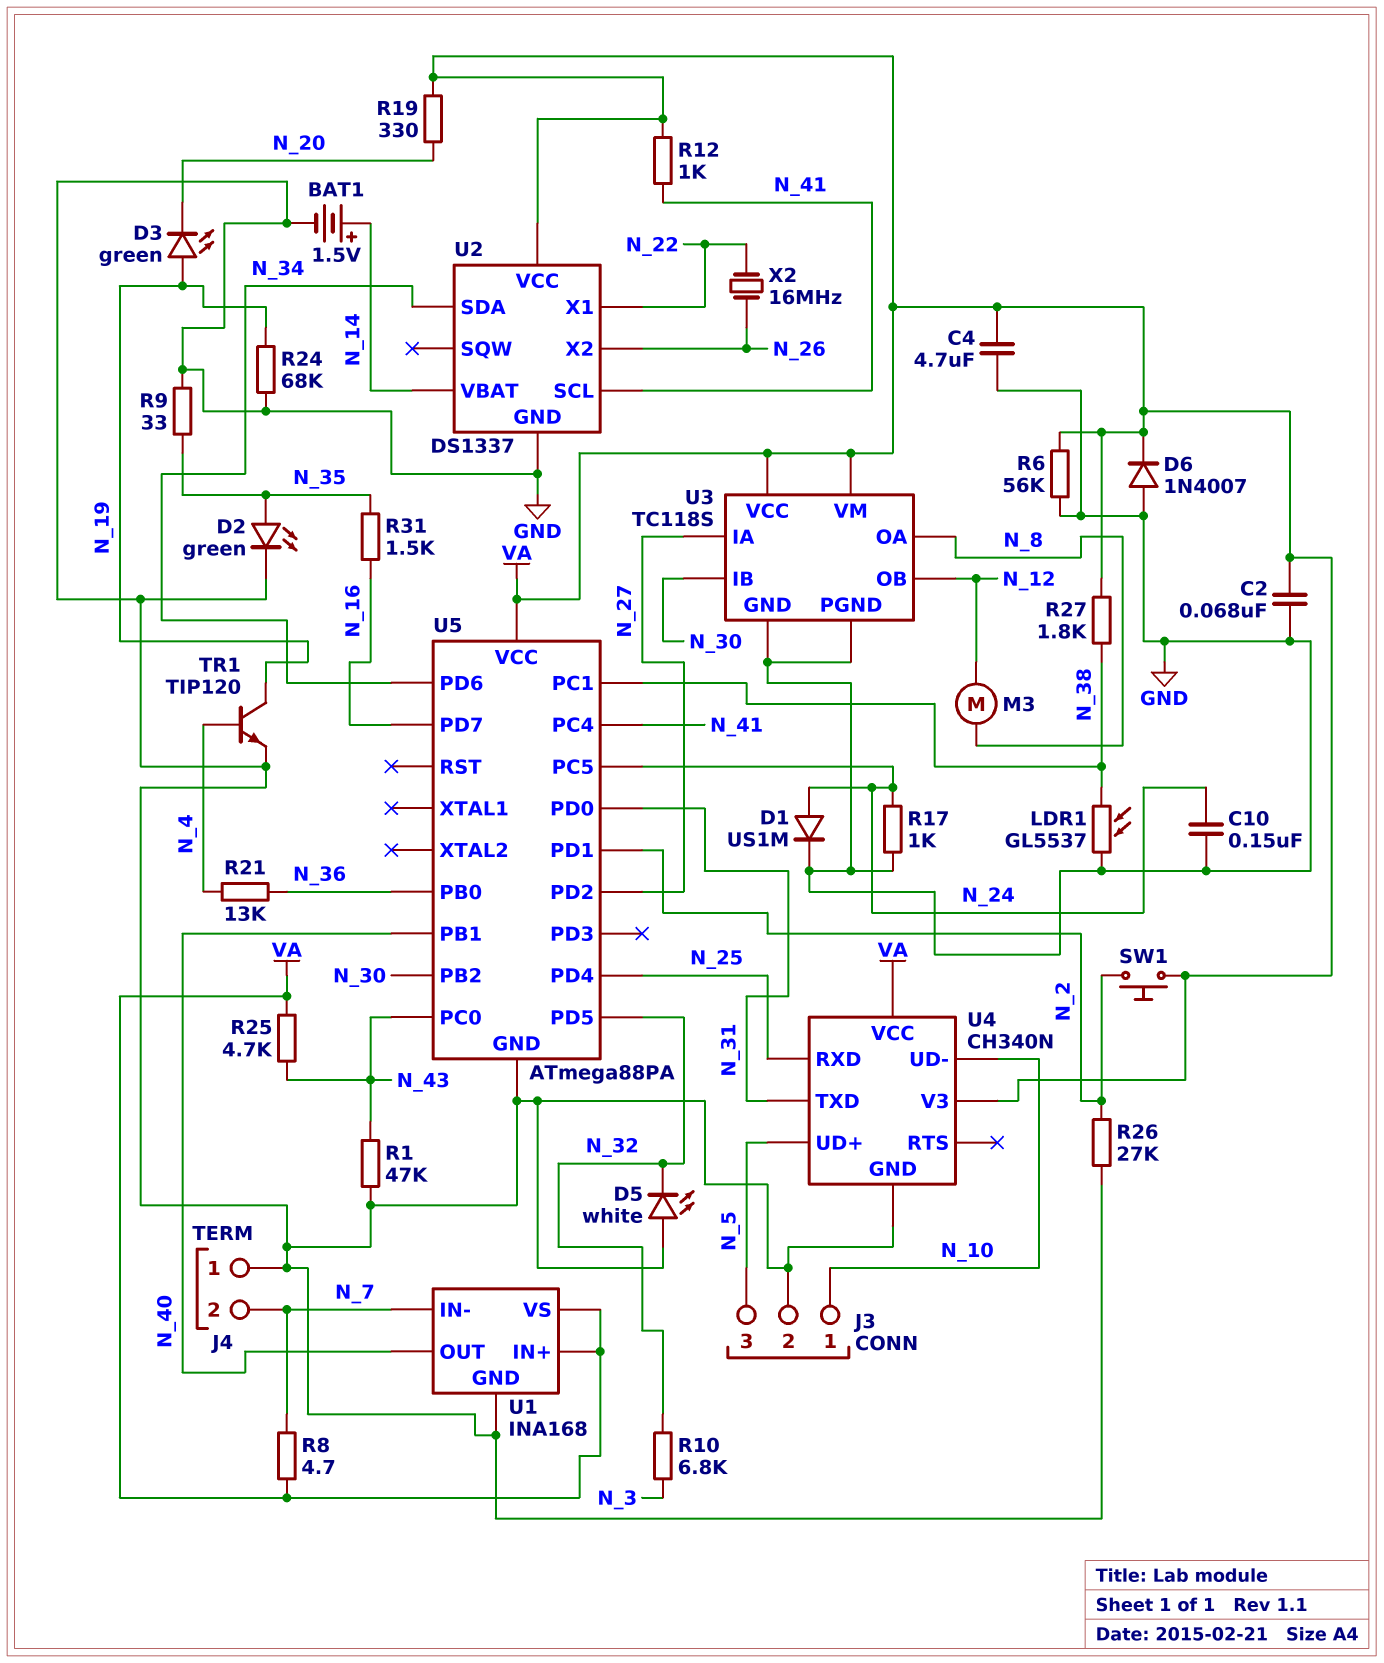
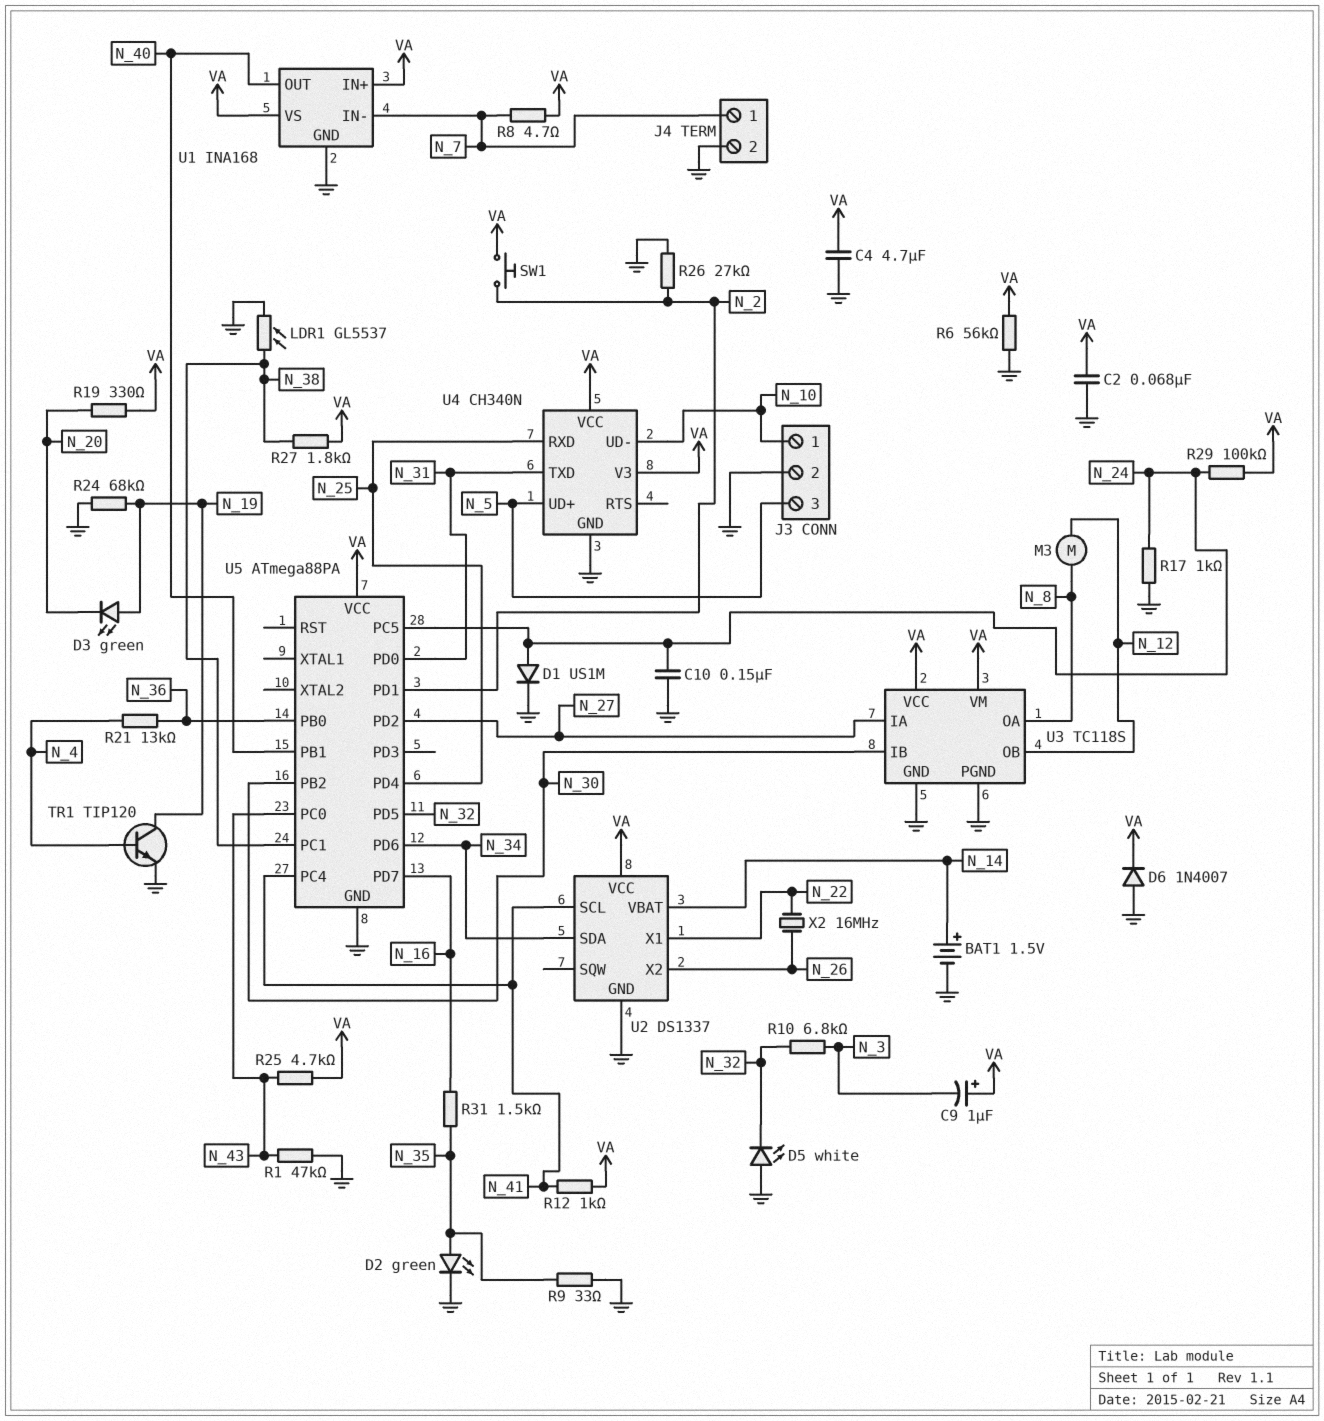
C9: none -> 1uF (plus VA, minus N_3)
J4 pin 1: GND -> N_7
J4 pin 2: N_7 -> GND
R29: none -> 100k (N_24, VA)

